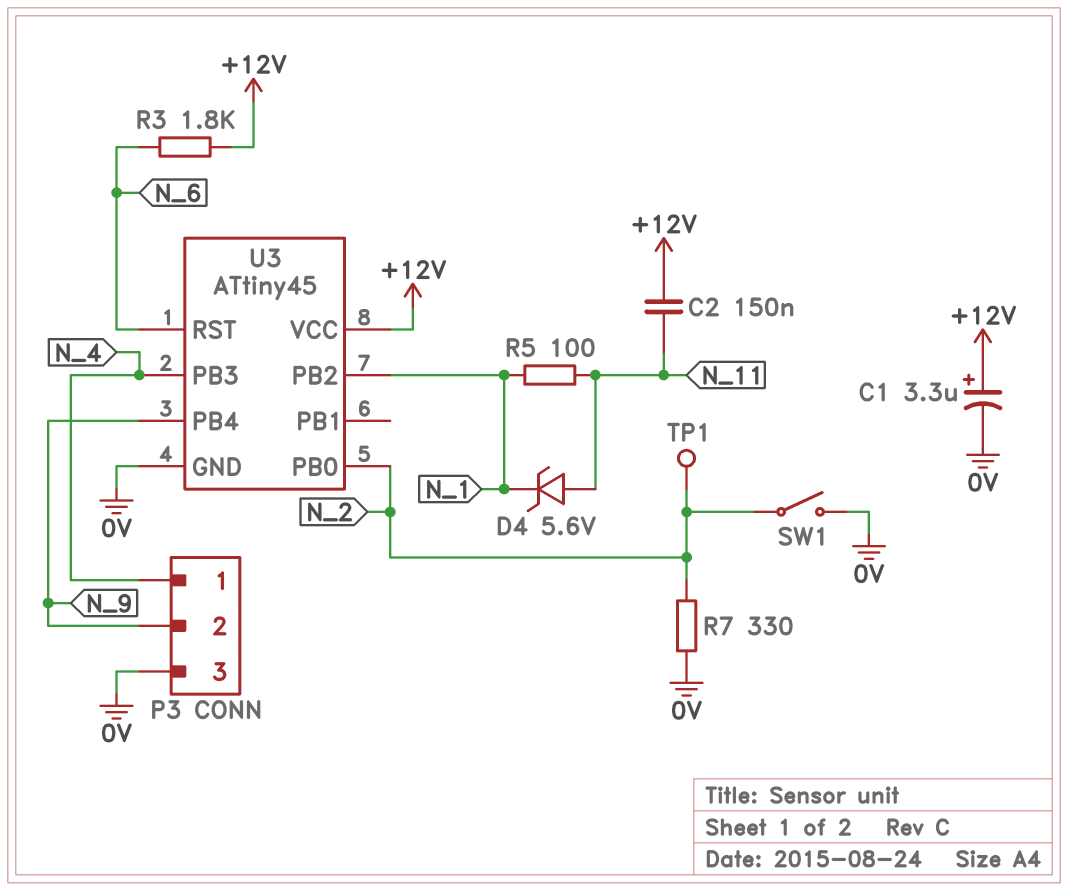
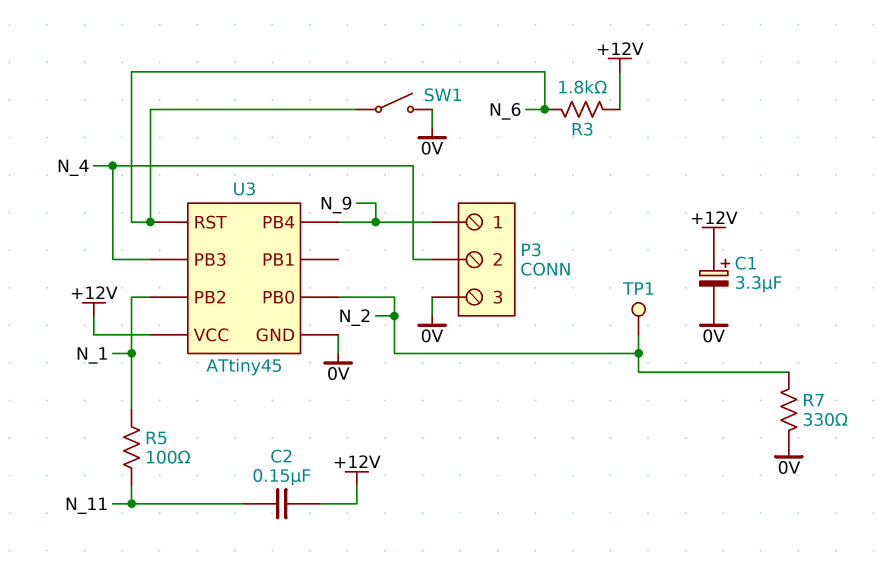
D4: zener 5.6V (A N_11, K N_1) -> none
P3 pin 1: N_4 -> N_9
P3 pin 2: N_9 -> N_4
SW1: switch (0V, N_2) -> switch (0V, N_6)

